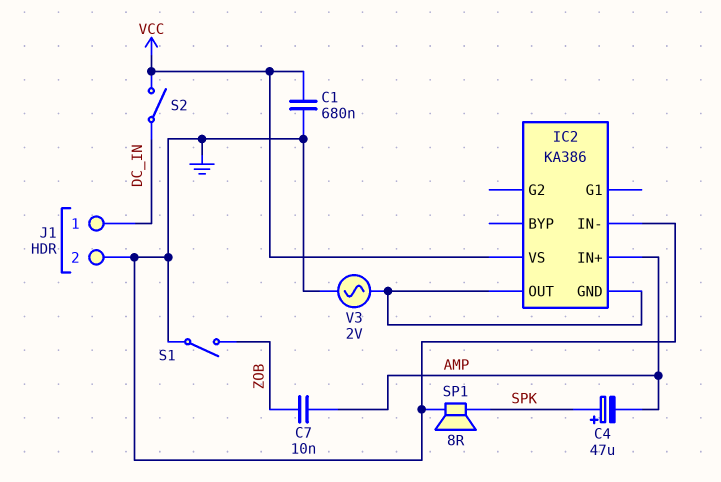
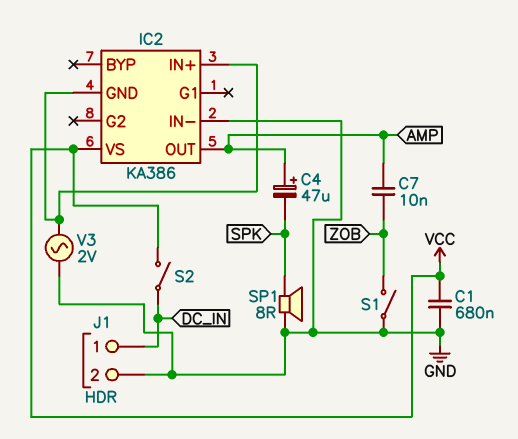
C4: 47uF (plus SPK, minus AMP) -> 47uF (plus AMP, minus SPK)
IC2 pin IN+: AMP -> IC2/GND
IC2 pin OUT: IC2/GND -> AMP

